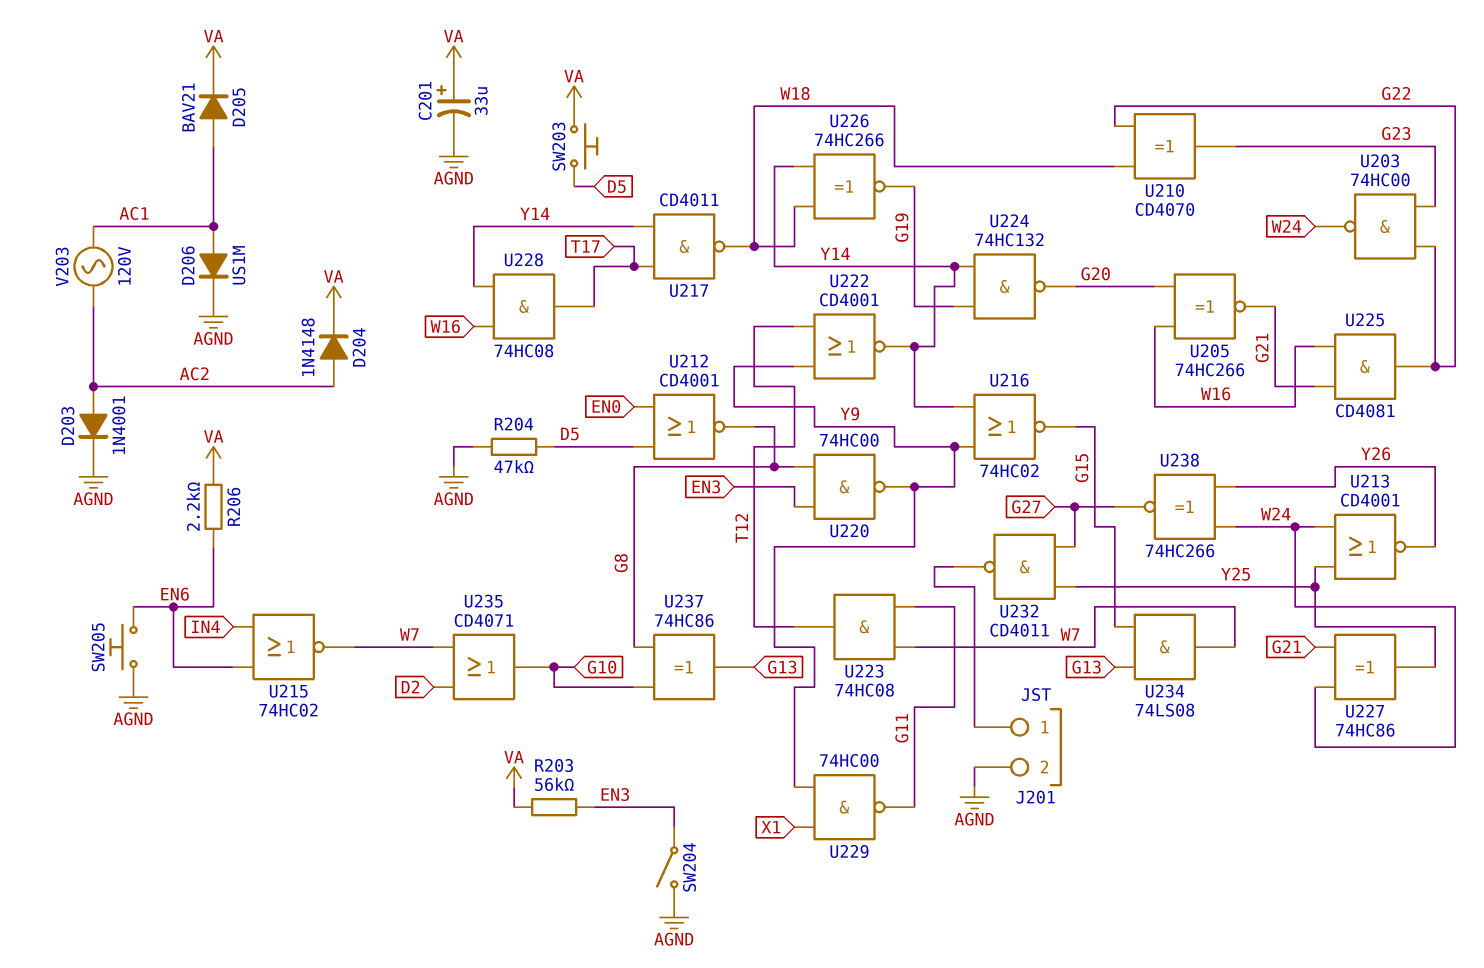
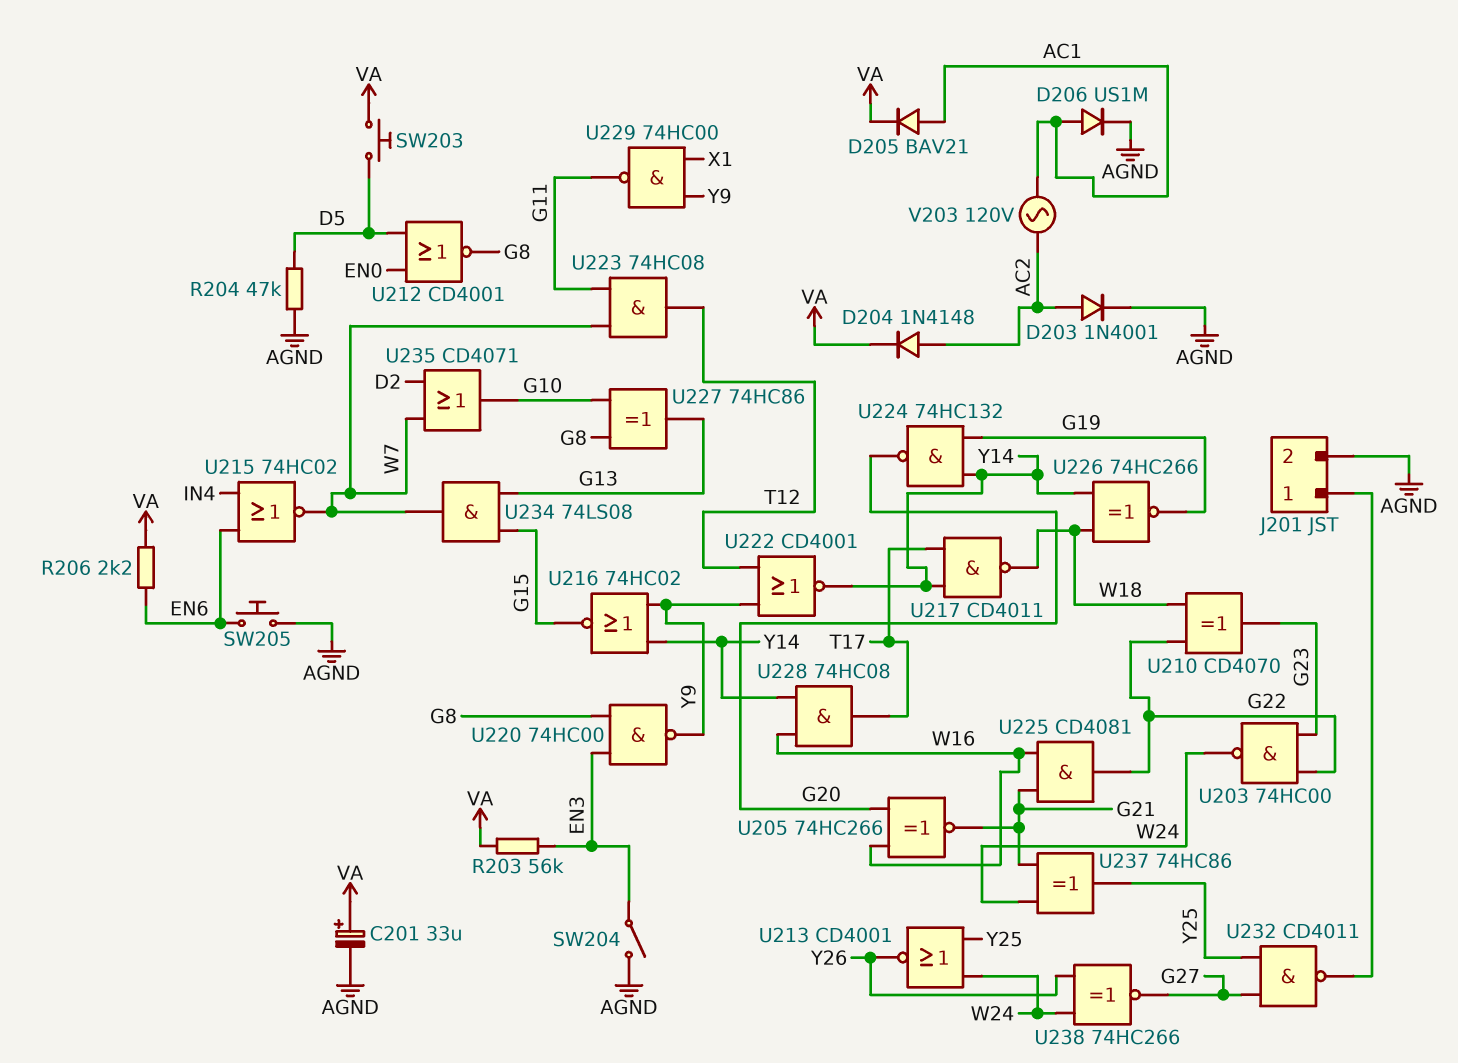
U227: XOR 74HC86 (in G21, in W24, out Y25) -> XOR 74HC86 (in G8, in G10, out G13)
U237: XOR 74HC86 (in G8, in G10, out G13) -> XOR 74HC86 (in G21, in W24, out Y25)

